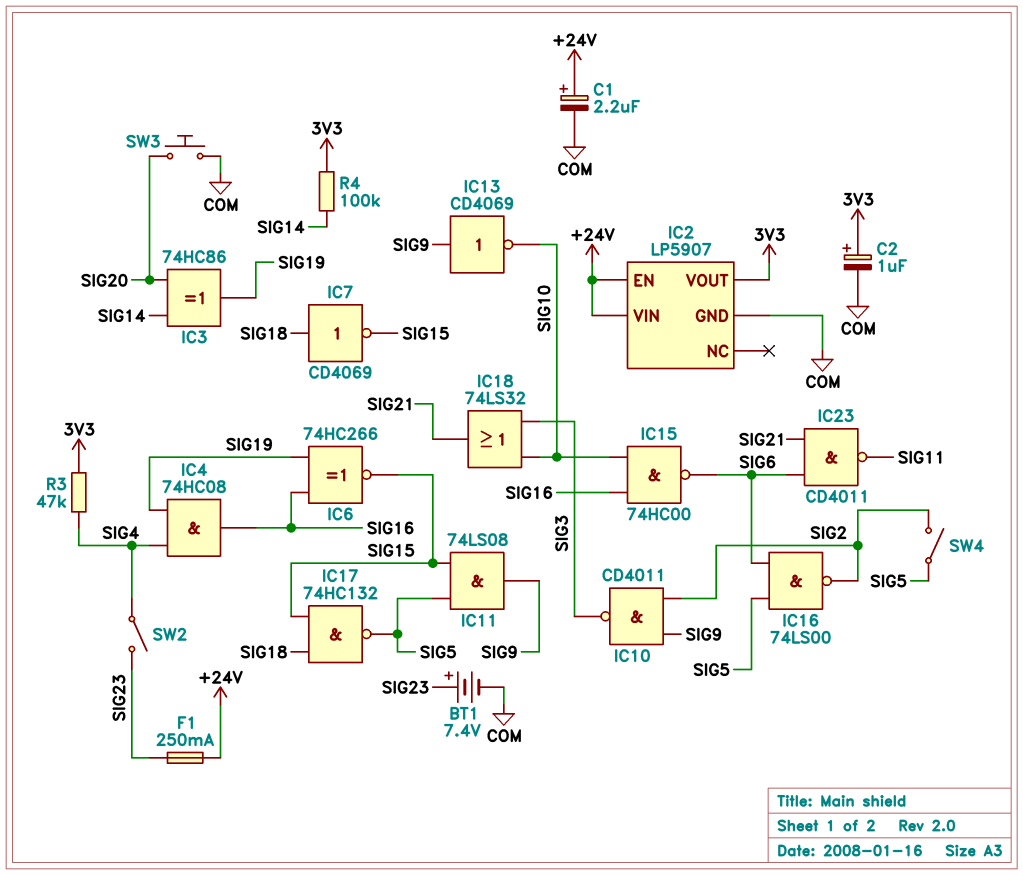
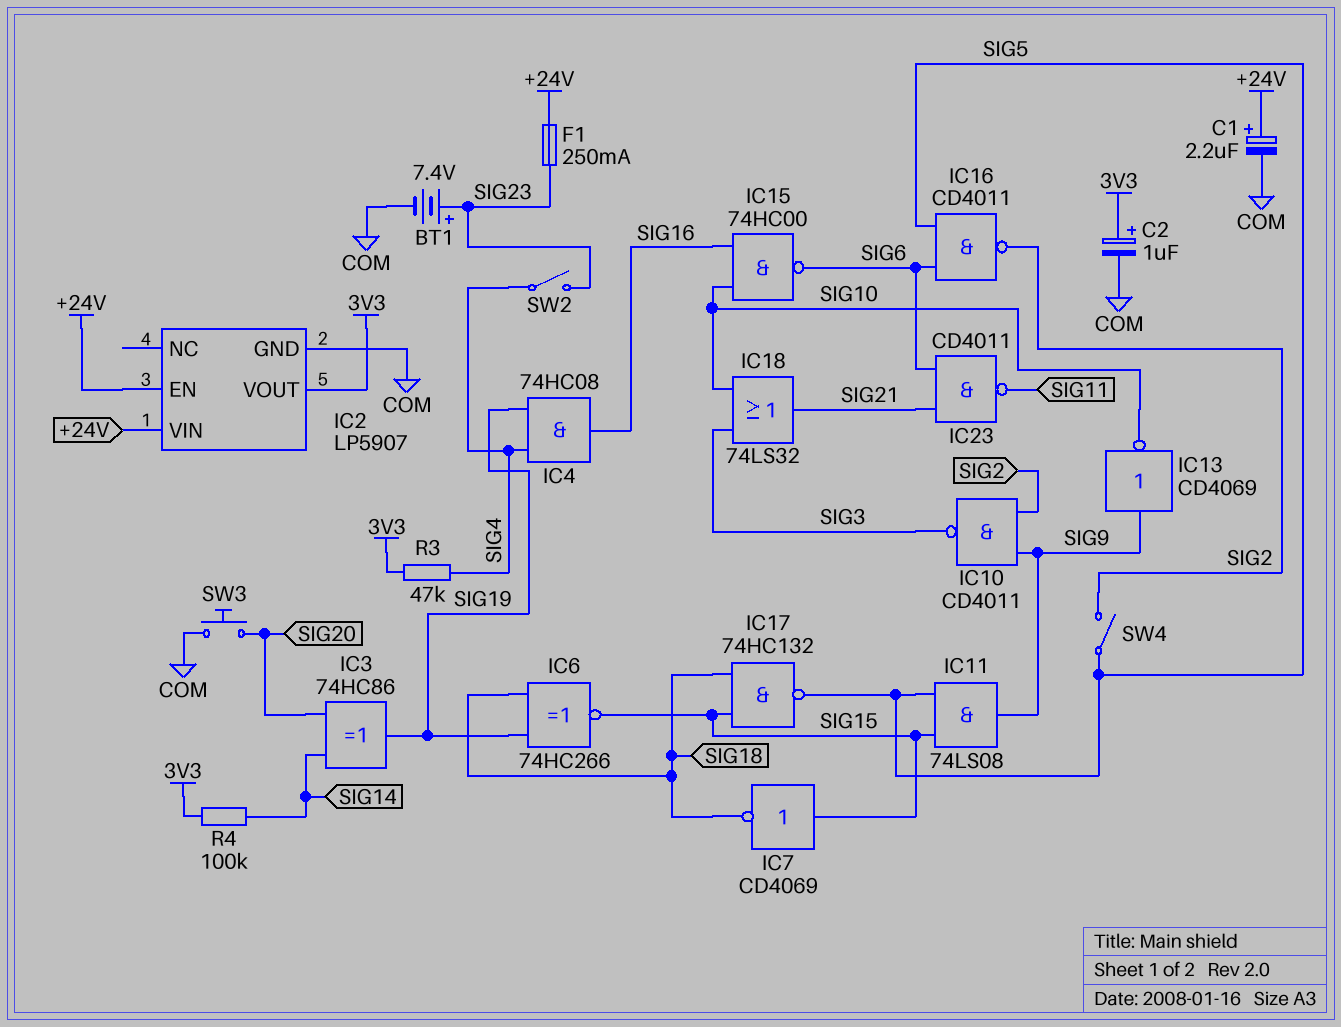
IC6: XNOR 74HC266 (in SIG16, in SIG19, out SIG15) -> XNOR 74HC266 (in SIG18, in SIG19, out SIG15)
IC7: NOT CD4069 (in SIG18, out SIG15) -> NOT CD4069 (in SIG15, out SIG18)
IC16: NAND 74LS00 (in SIG5, in SIG6, out SIG2) -> NAND CD4011 (in SIG5, in SIG6, out SIG2)

